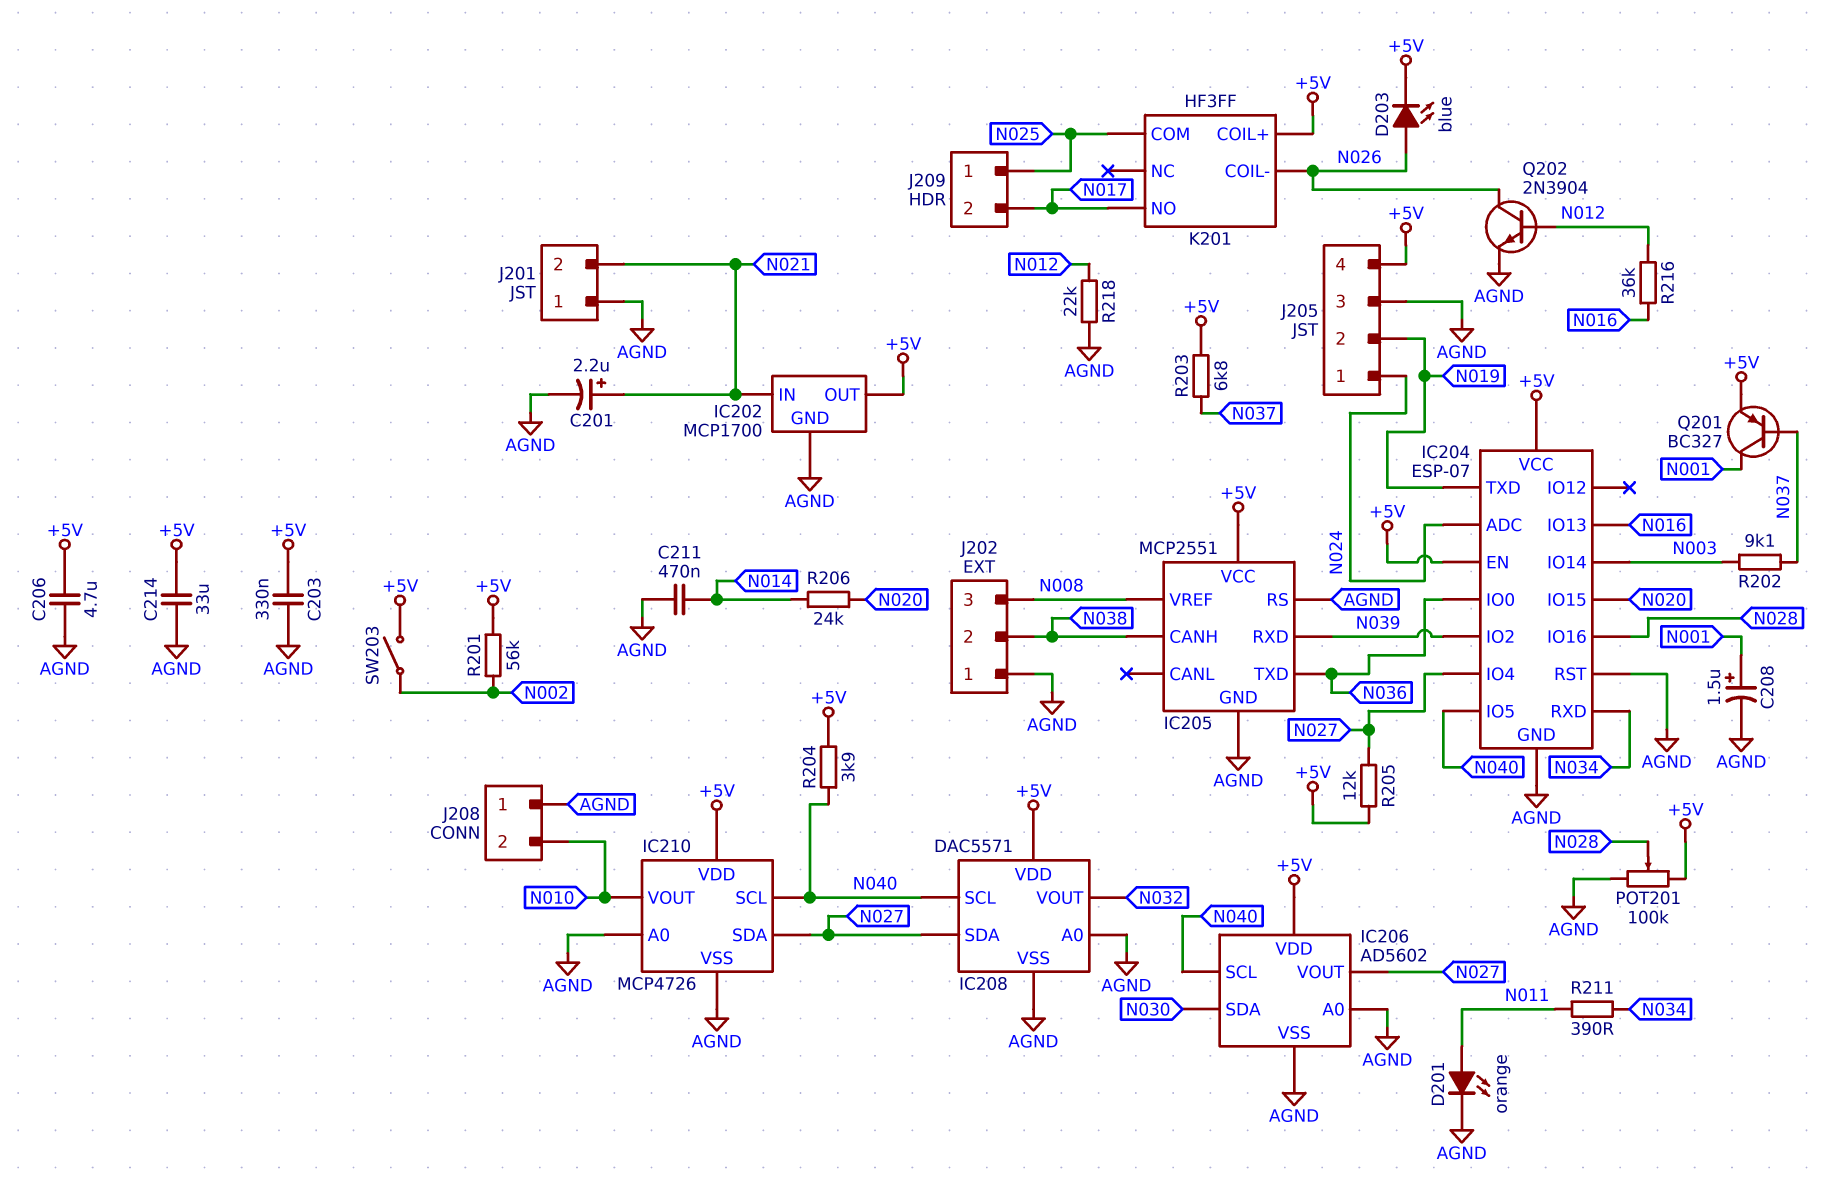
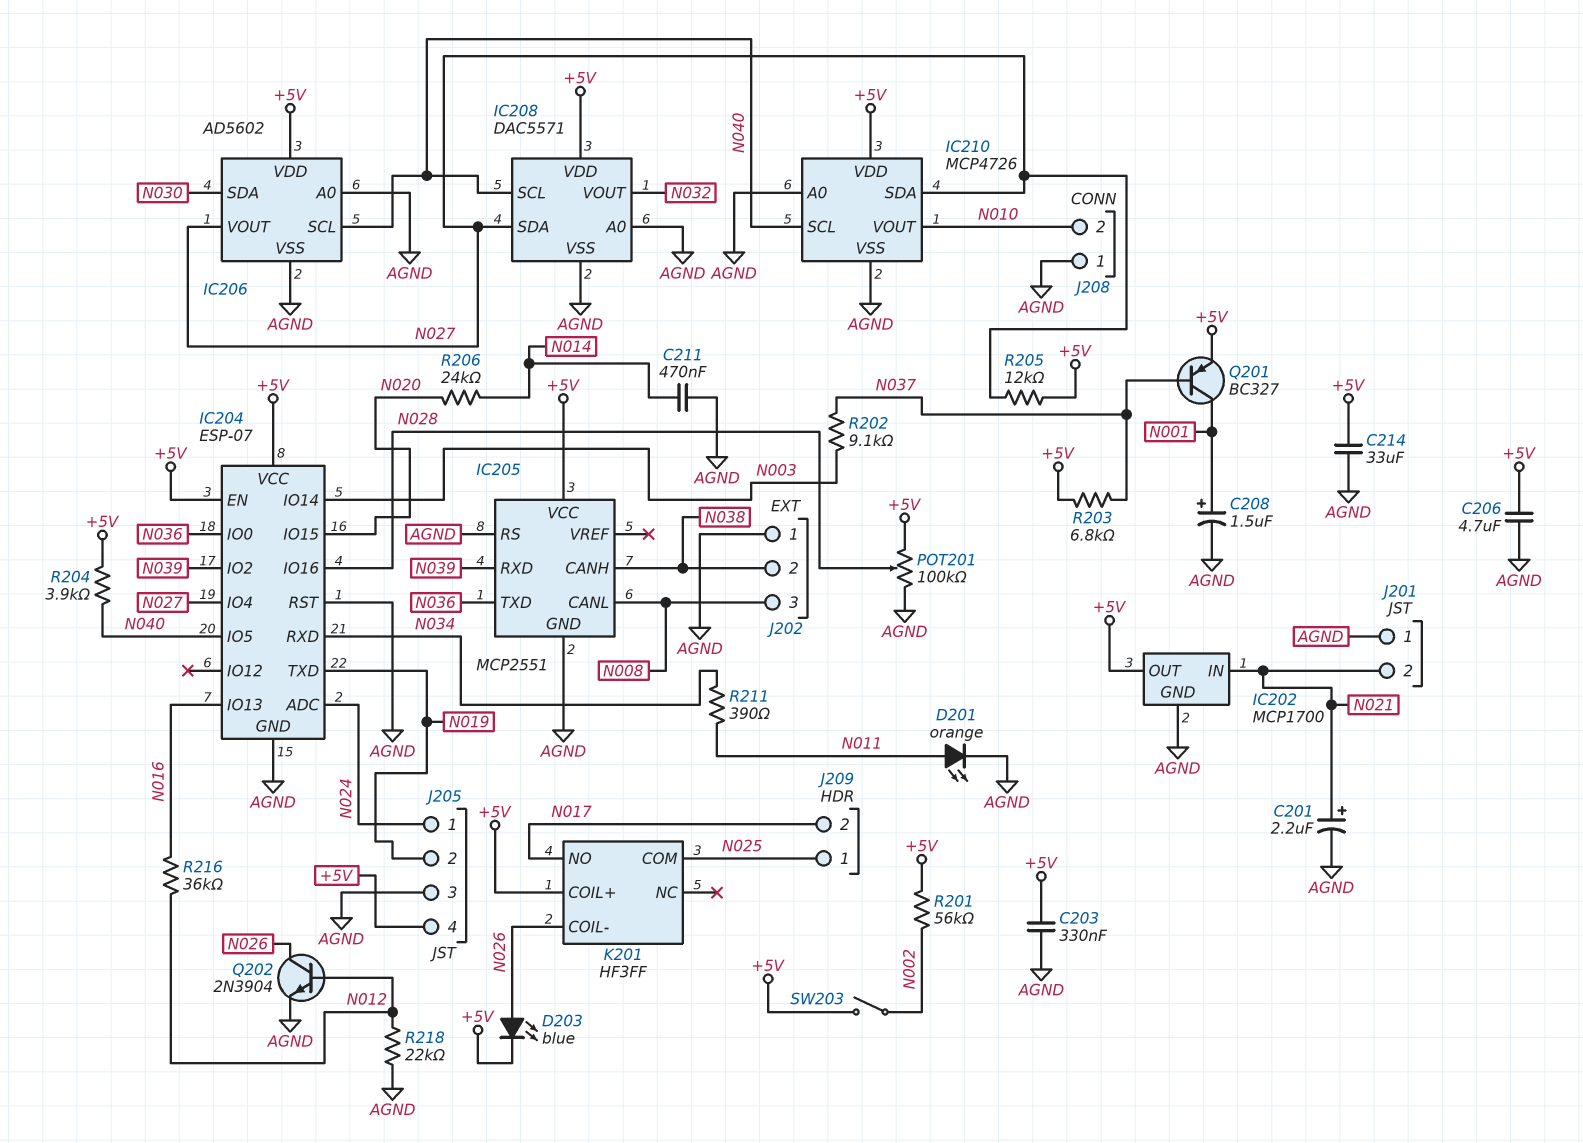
IC205 pin CANL: none -> N008
IC205 pin VREF: N008 -> none

